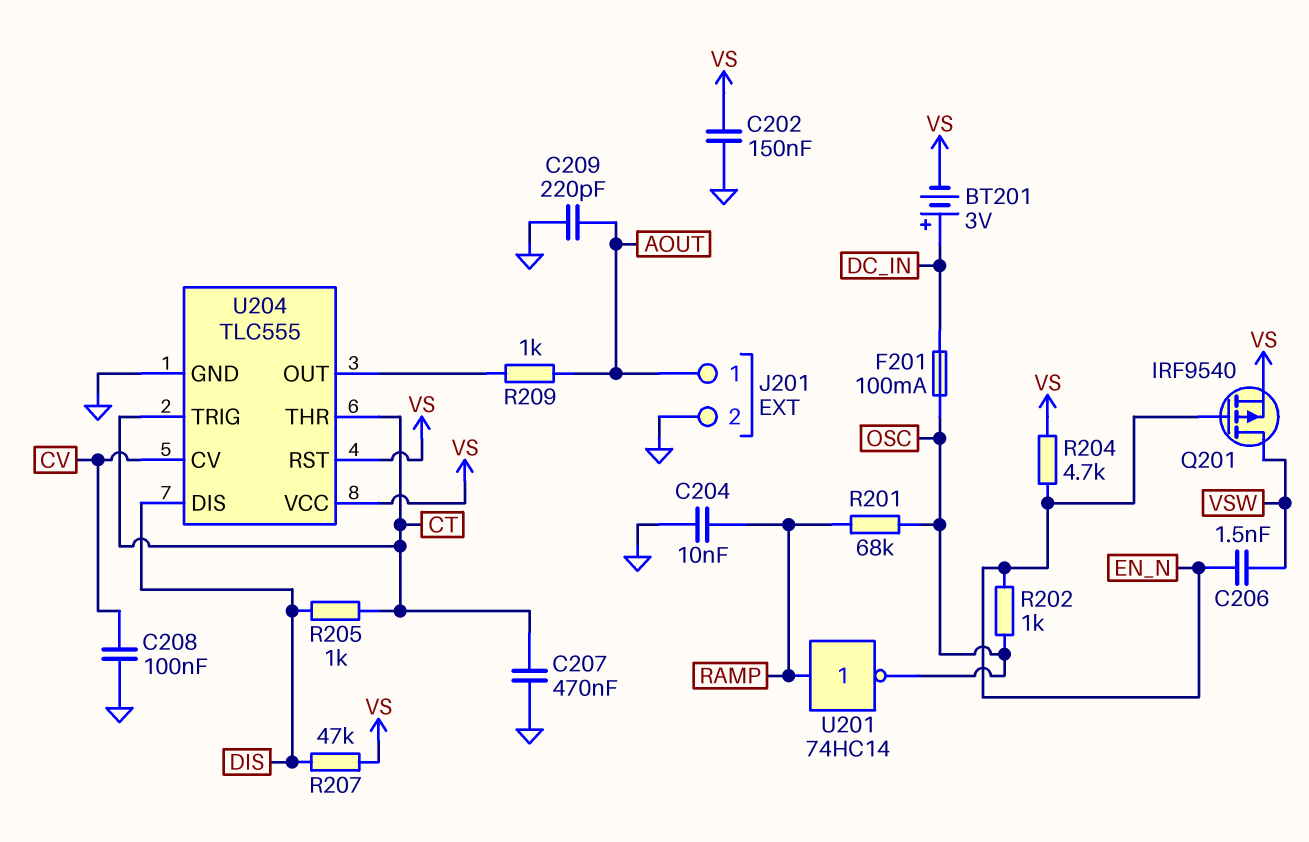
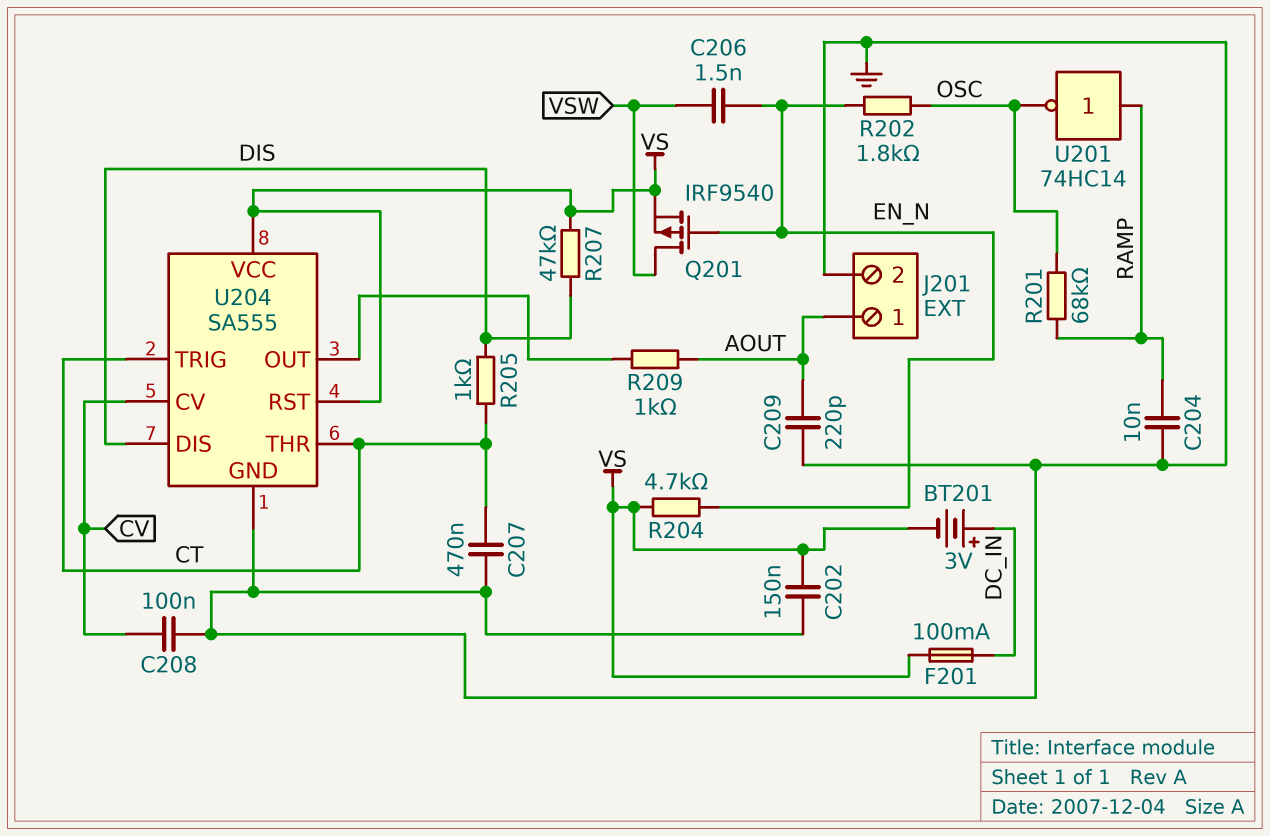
F201: 100mA (DC_IN, OSC) -> 100mA (DC_IN, VS)
R202: 1k (EN_N, OSC) -> 1.8k (EN_N, OSC)
U204: TLC555 -> SA555

